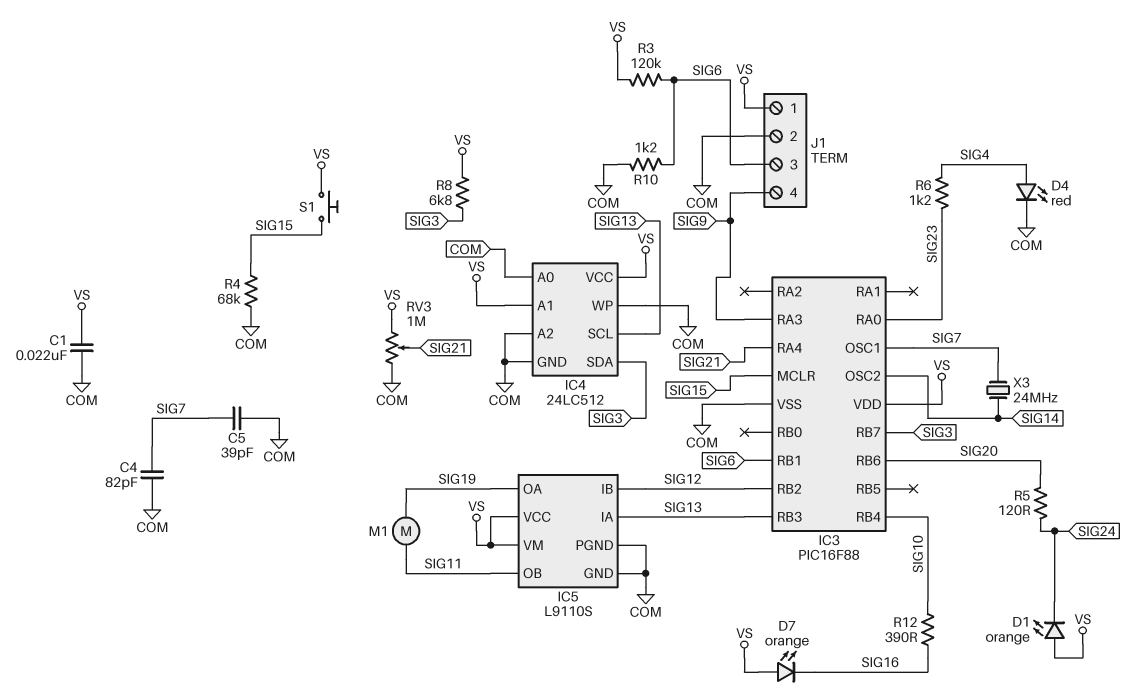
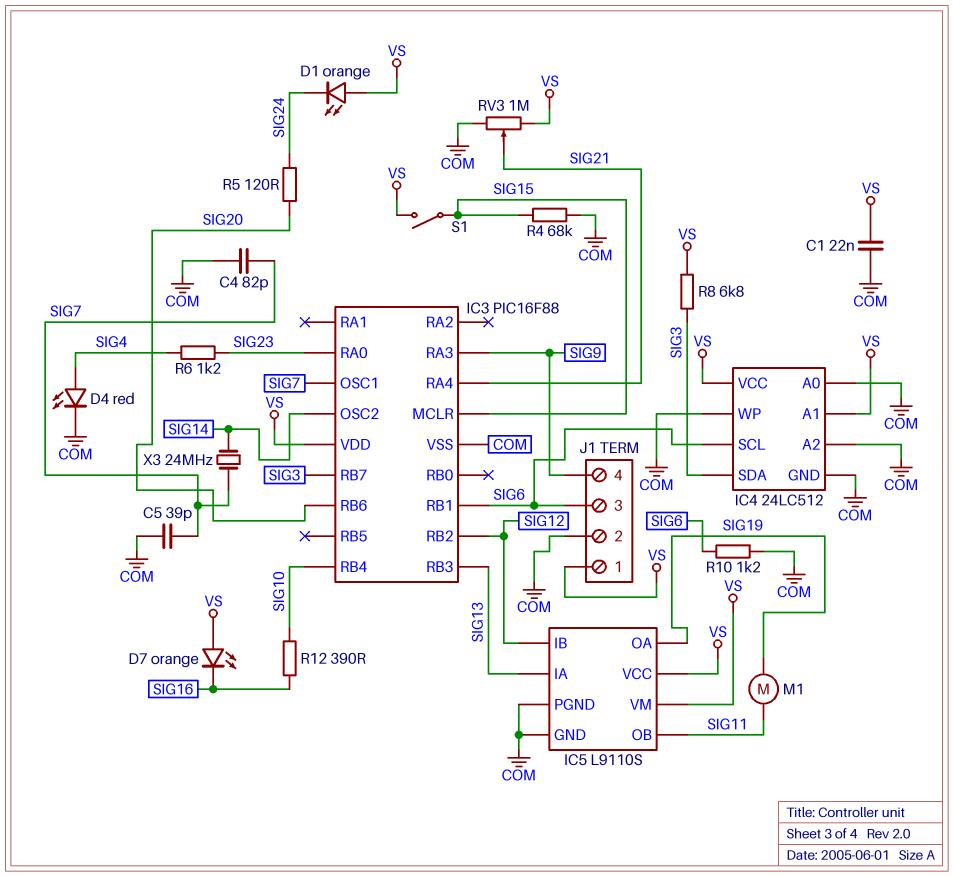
IC4 pin SCL: SIG13 -> SIG6
R3: 120k (SIG6, VS) -> none
S1: button (SIG15, VS) -> switch (SIG15, VS)

